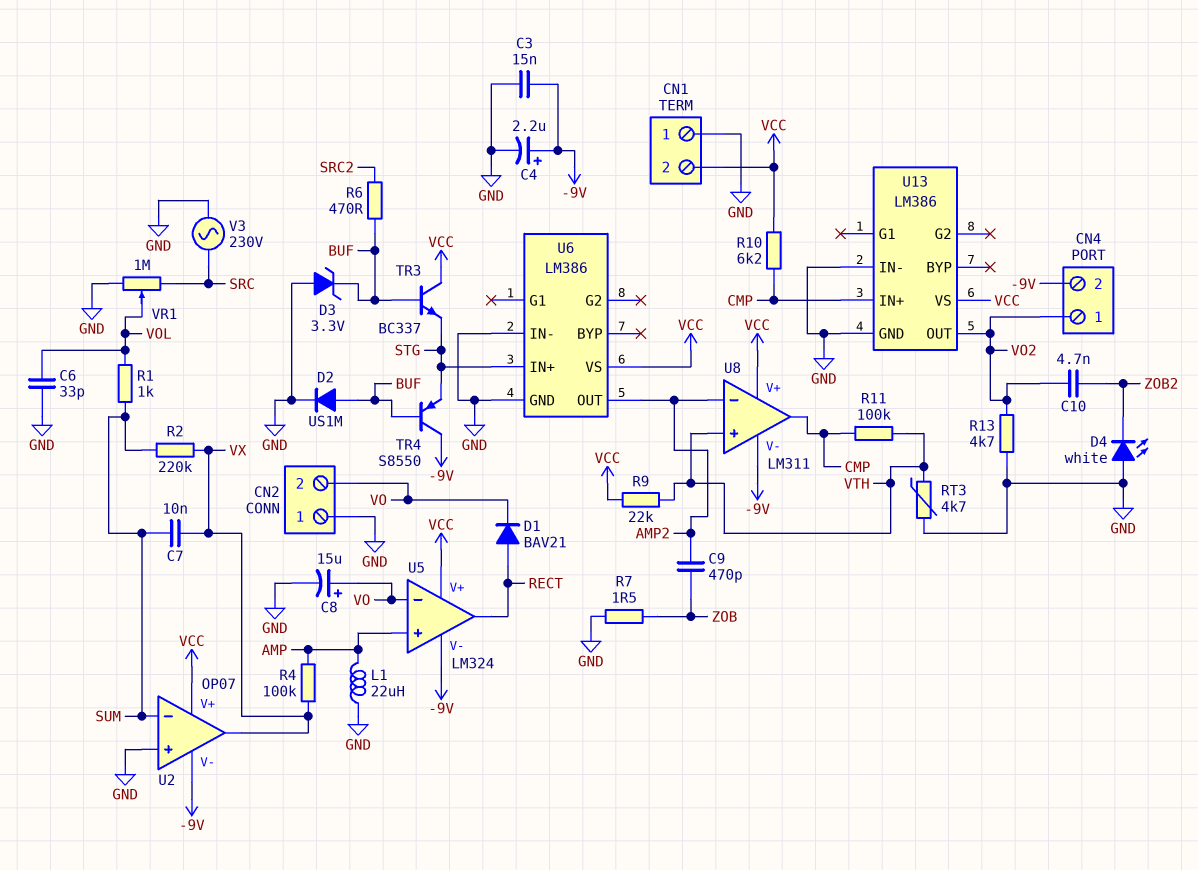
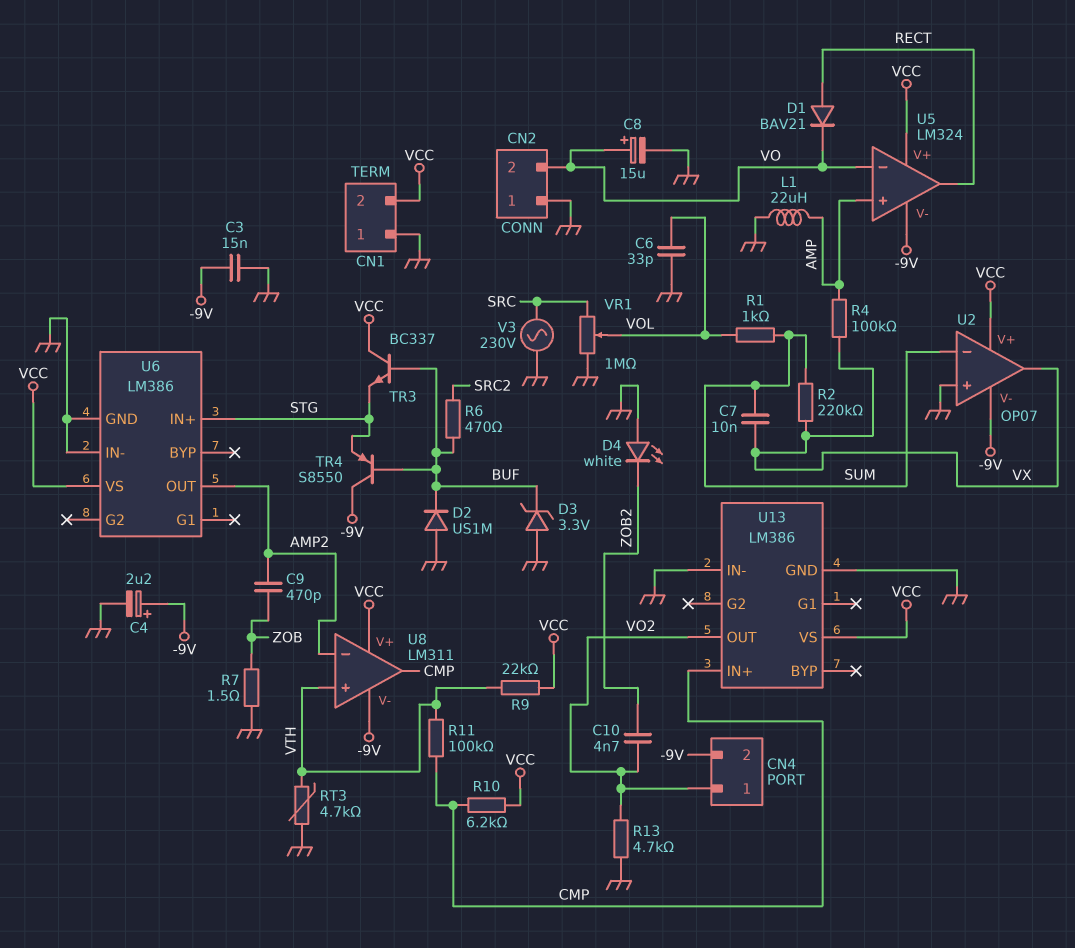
D2: diode US1M (A BUF, K GND) -> diode US1M (A GND, K BUF)

